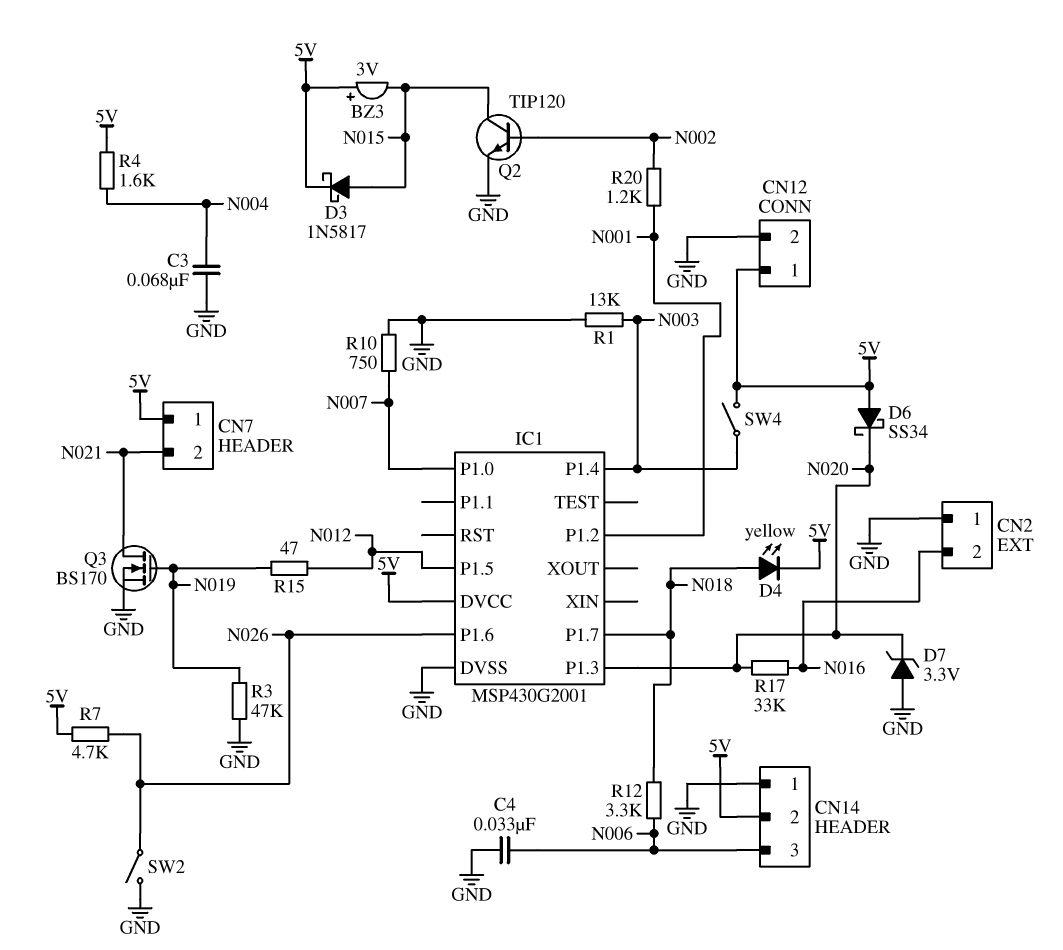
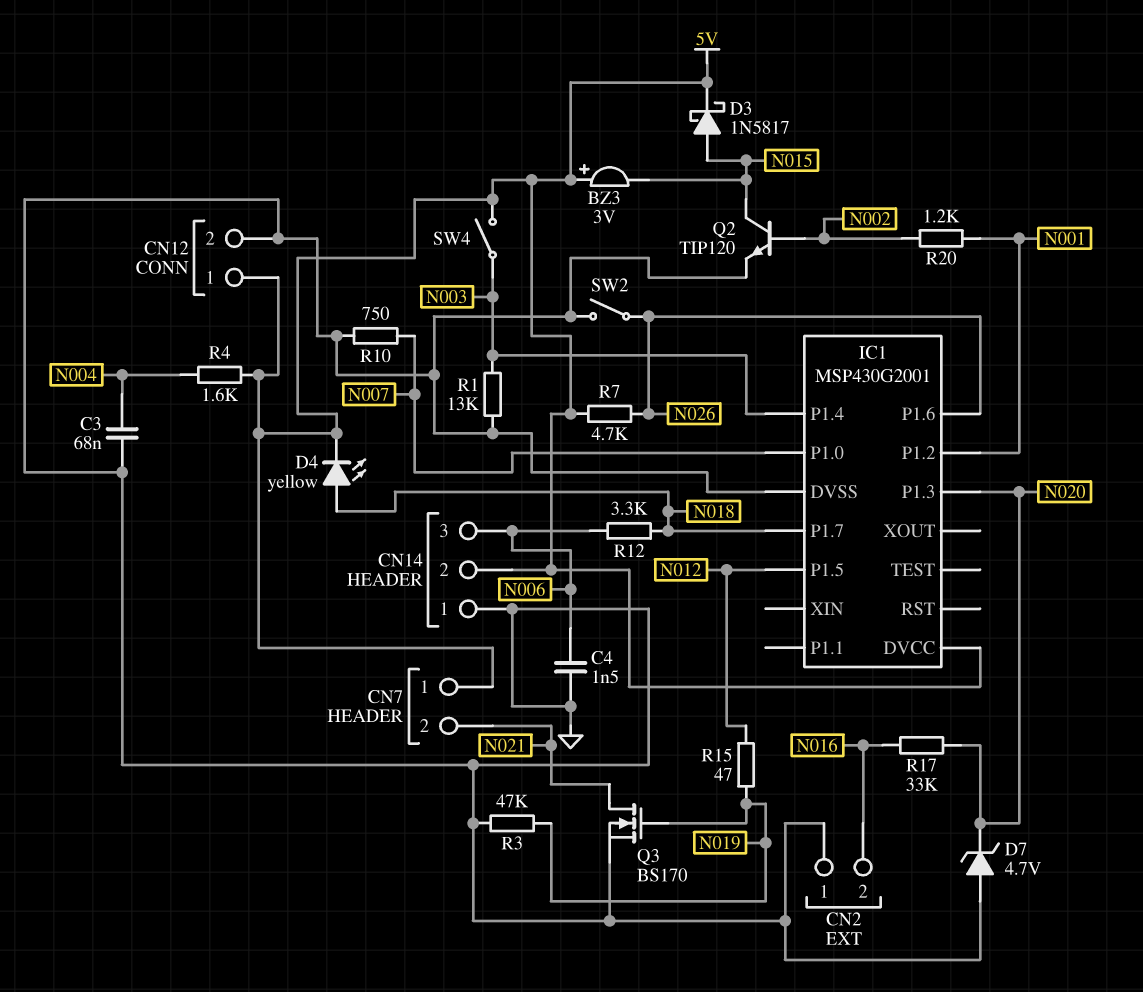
C4: 33nF (GND, N006) -> 1.5nF (GND, N006)
D6: schottky SS34 (A 5V, K N020) -> none
D7: zener 3.3V (A GND, K N020) -> zener 4.7V (A GND, K N020)

